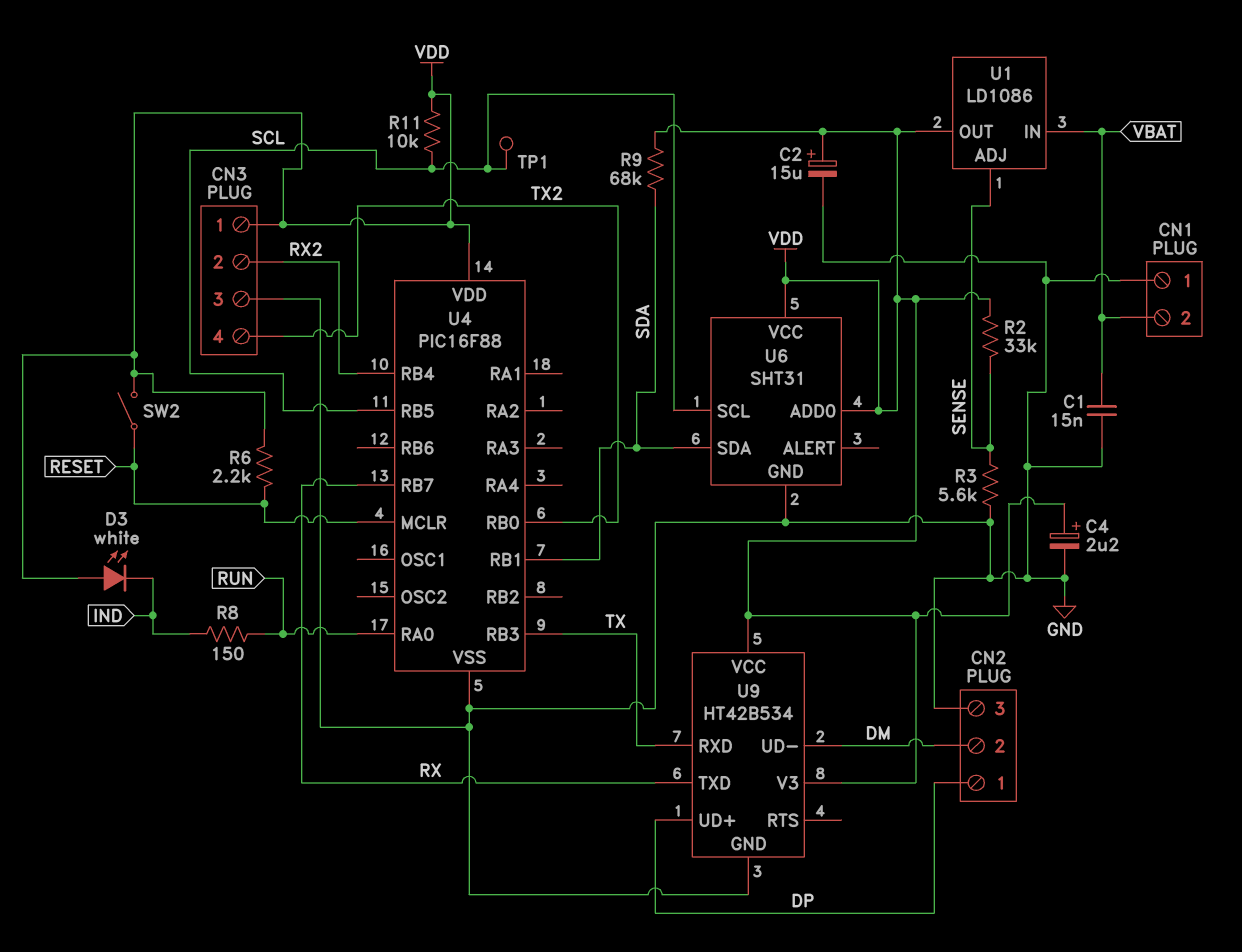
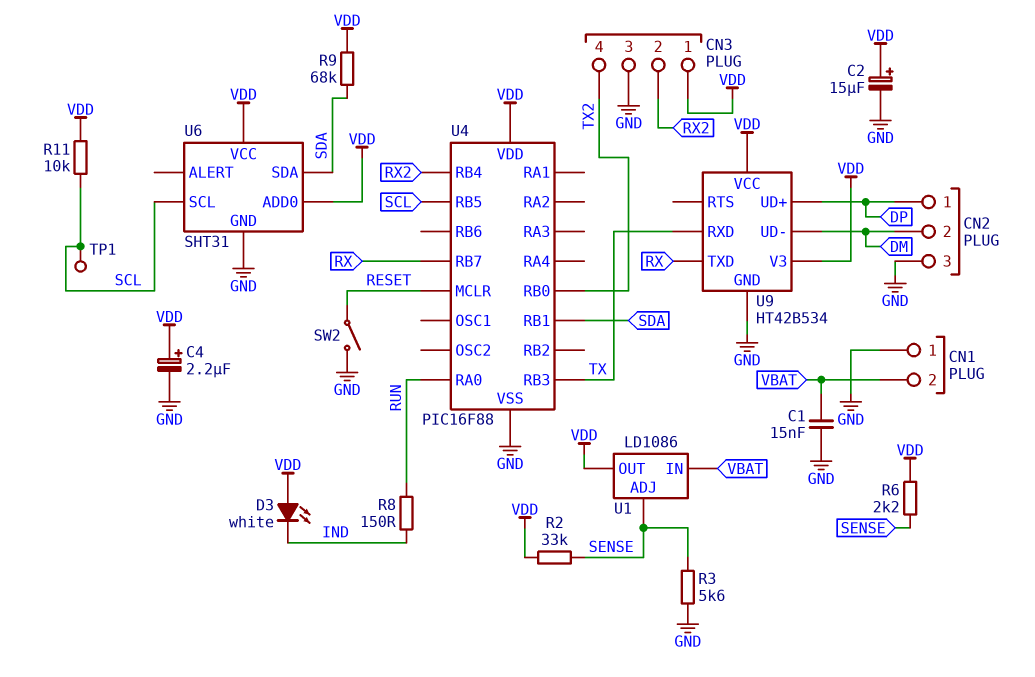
R6: 2.2k (RESET, VDD) -> 2.2k (SENSE, VDD)
SW2: switch (RESET, VDD) -> switch (GND, RESET)

